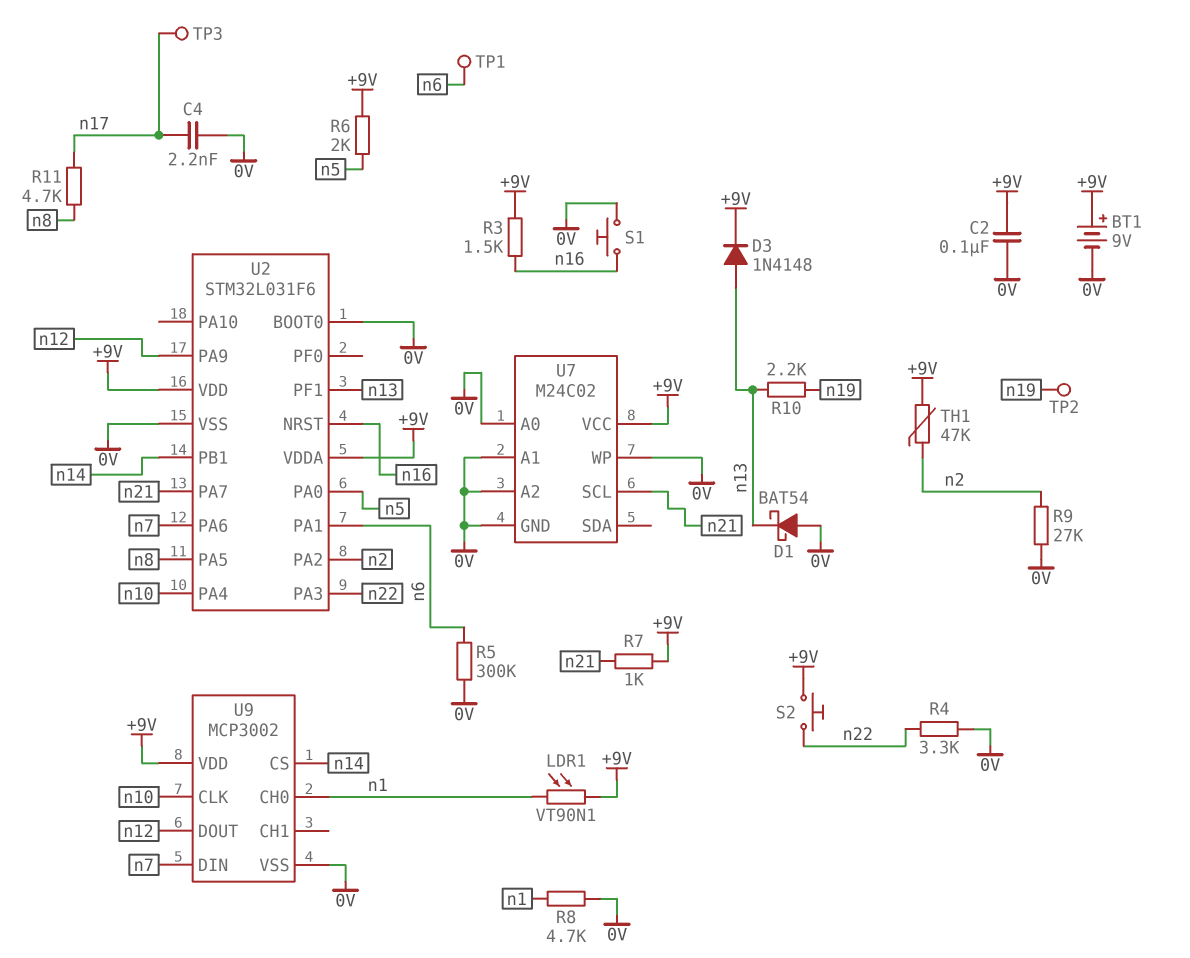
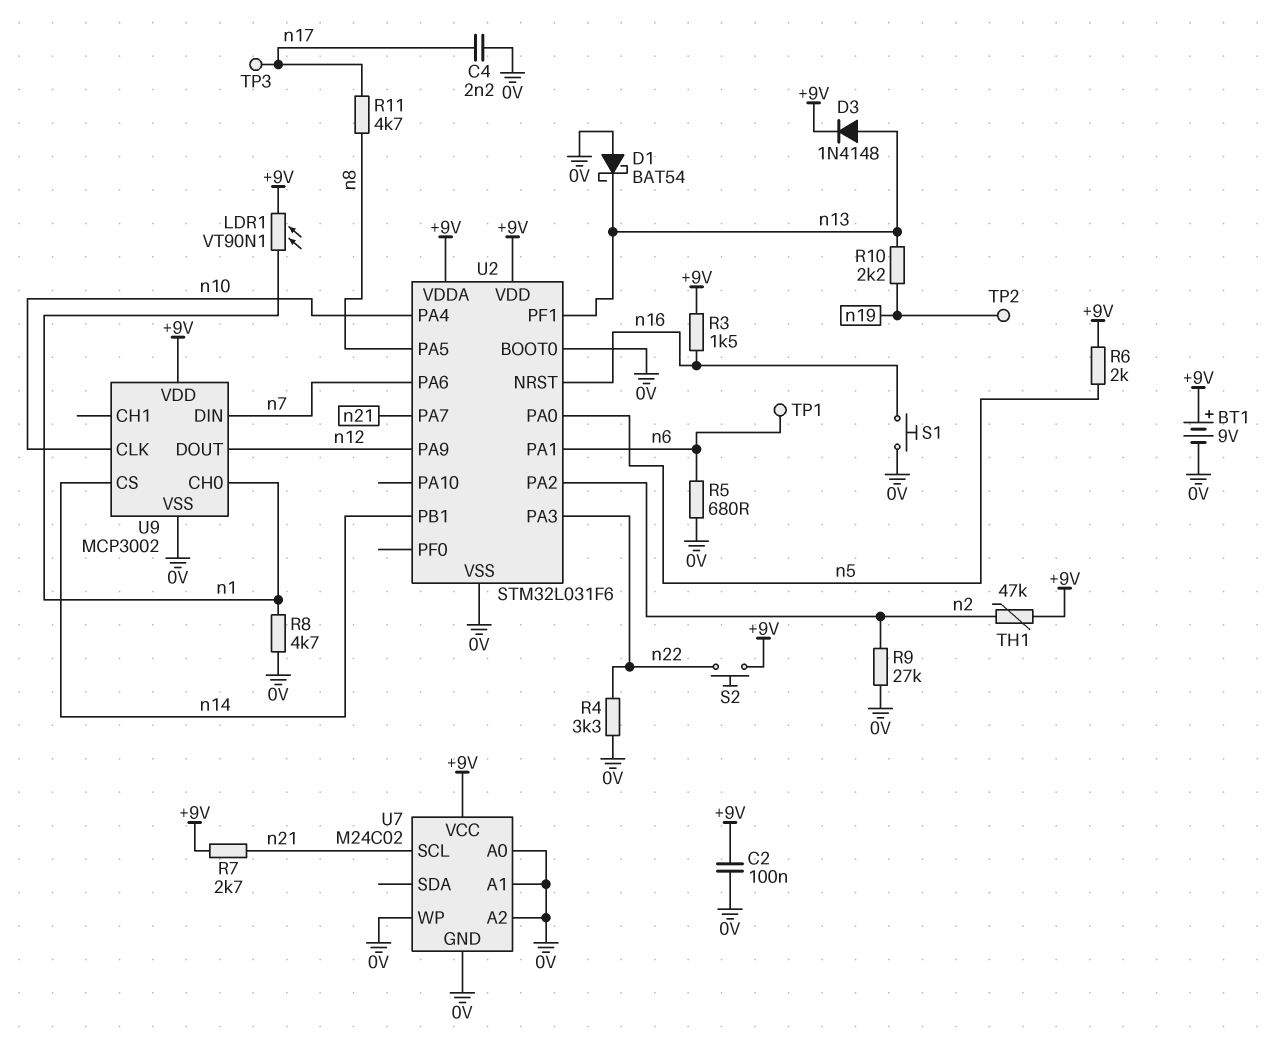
R5: 300k (0V, n6) -> 680 (0V, n6)
R7: 1k (+9V, n21) -> 2.7k (+9V, n21)

